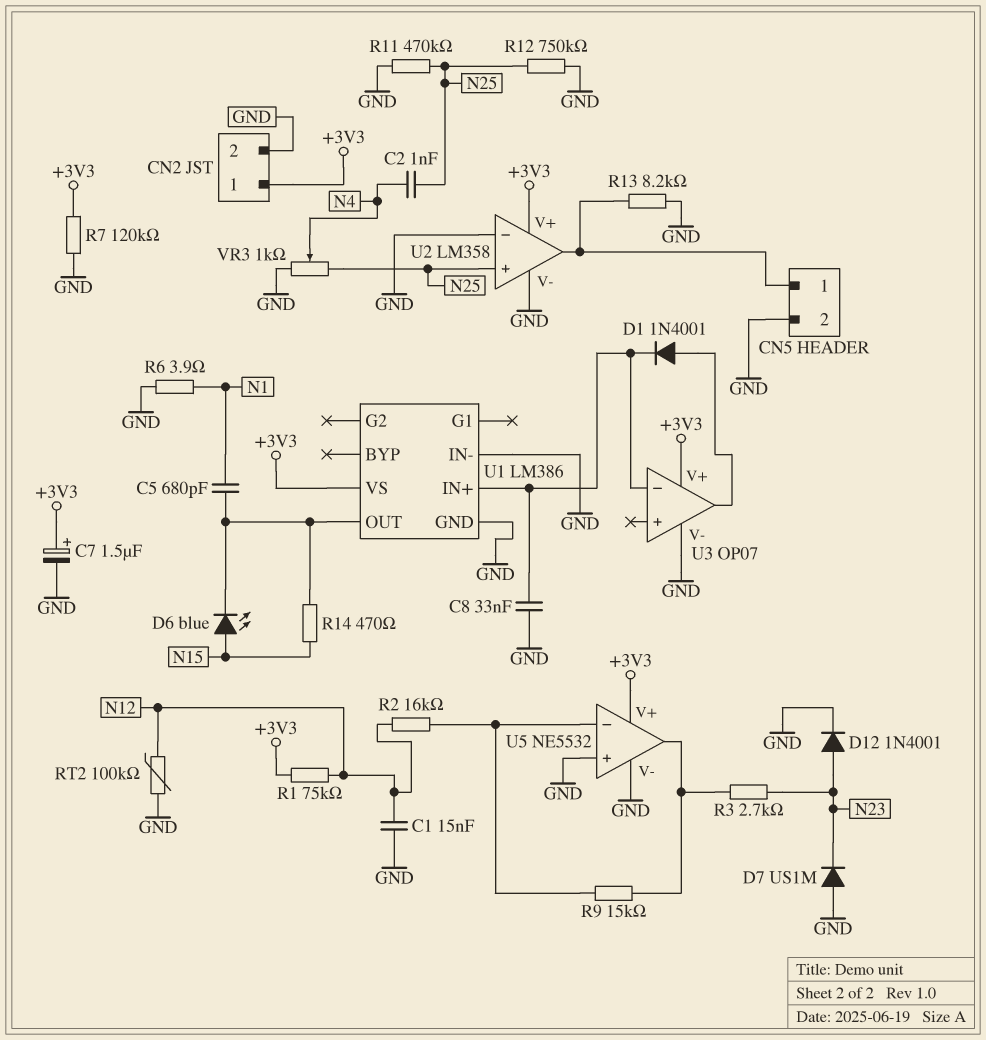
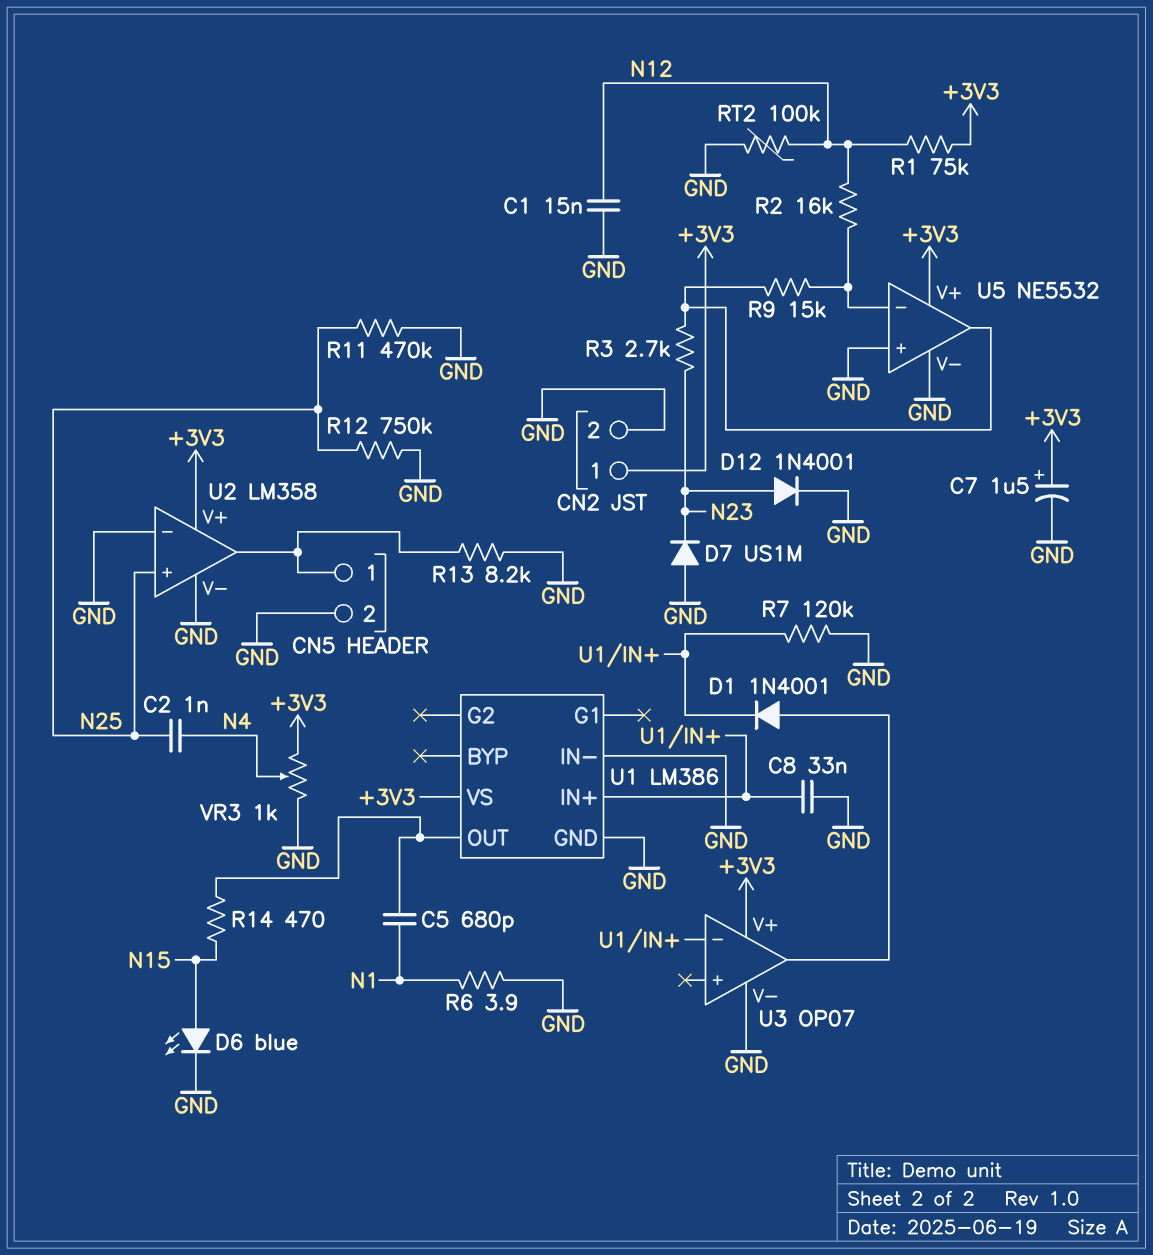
D6: LED blue (A N15, K U1/OUT) -> LED blue (A N15, K GND)
R7: 120k (+3V3, GND) -> 120k (GND, U1/IN+)
VR3: 1k (GND, N25, wiper N4) -> 1k (+3V3, GND, wiper N4)

